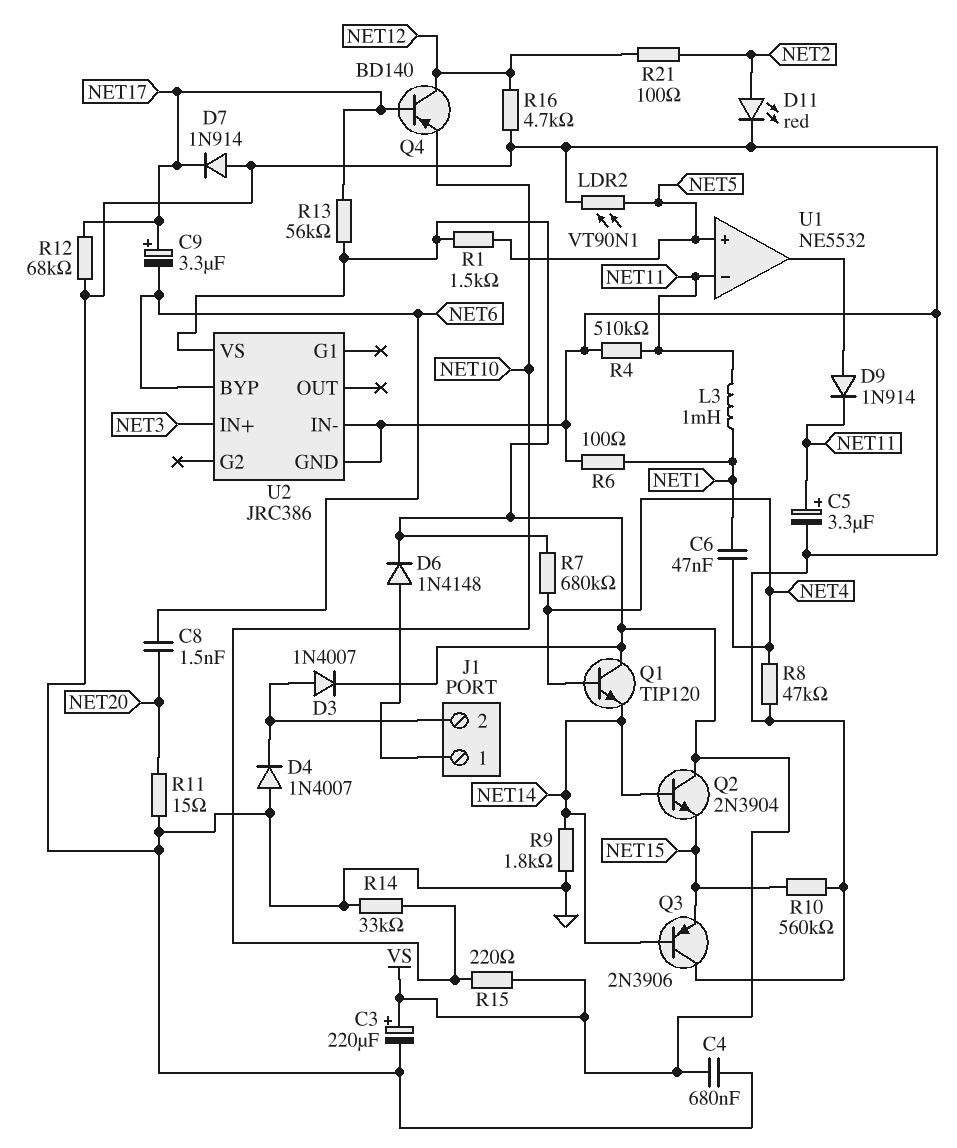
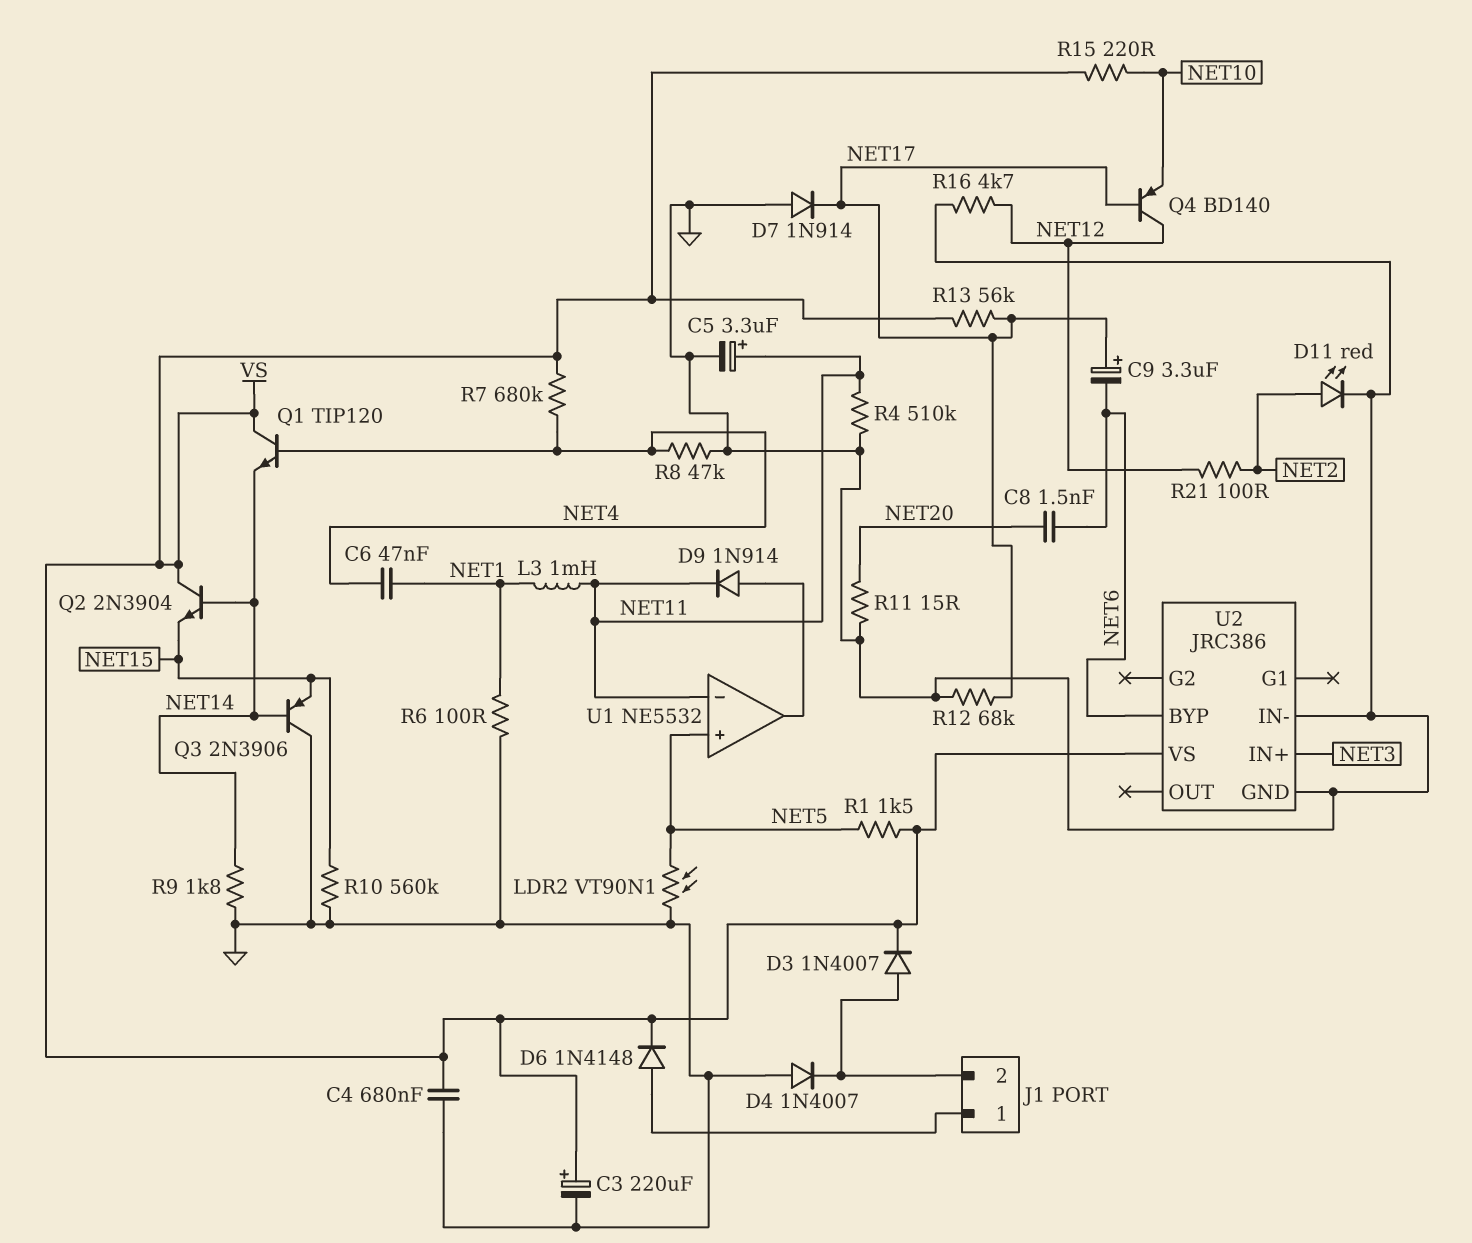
R14: 33k (GND, NET10) -> none

